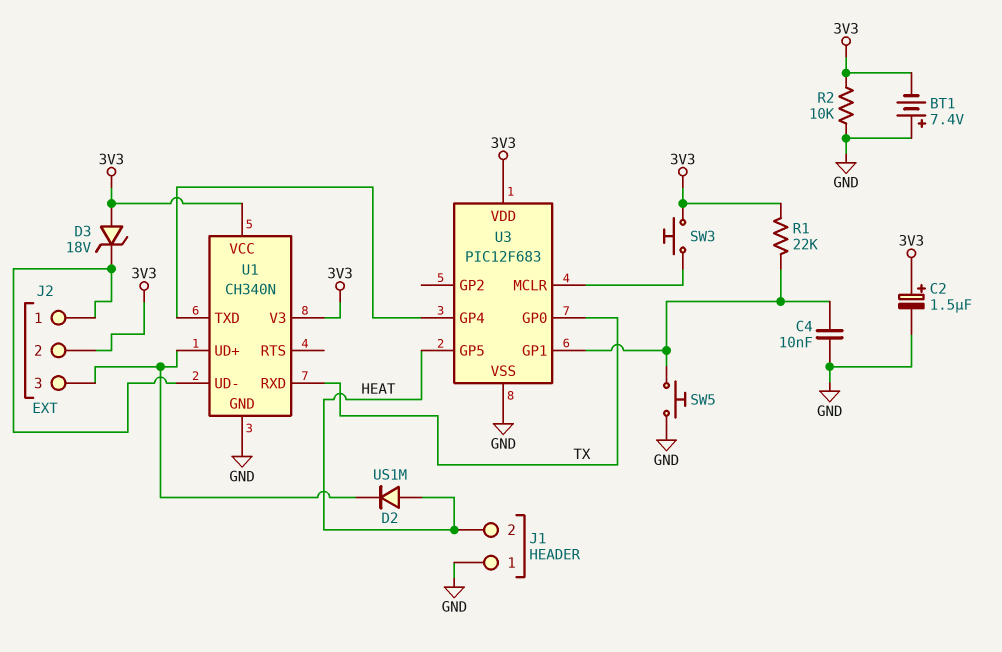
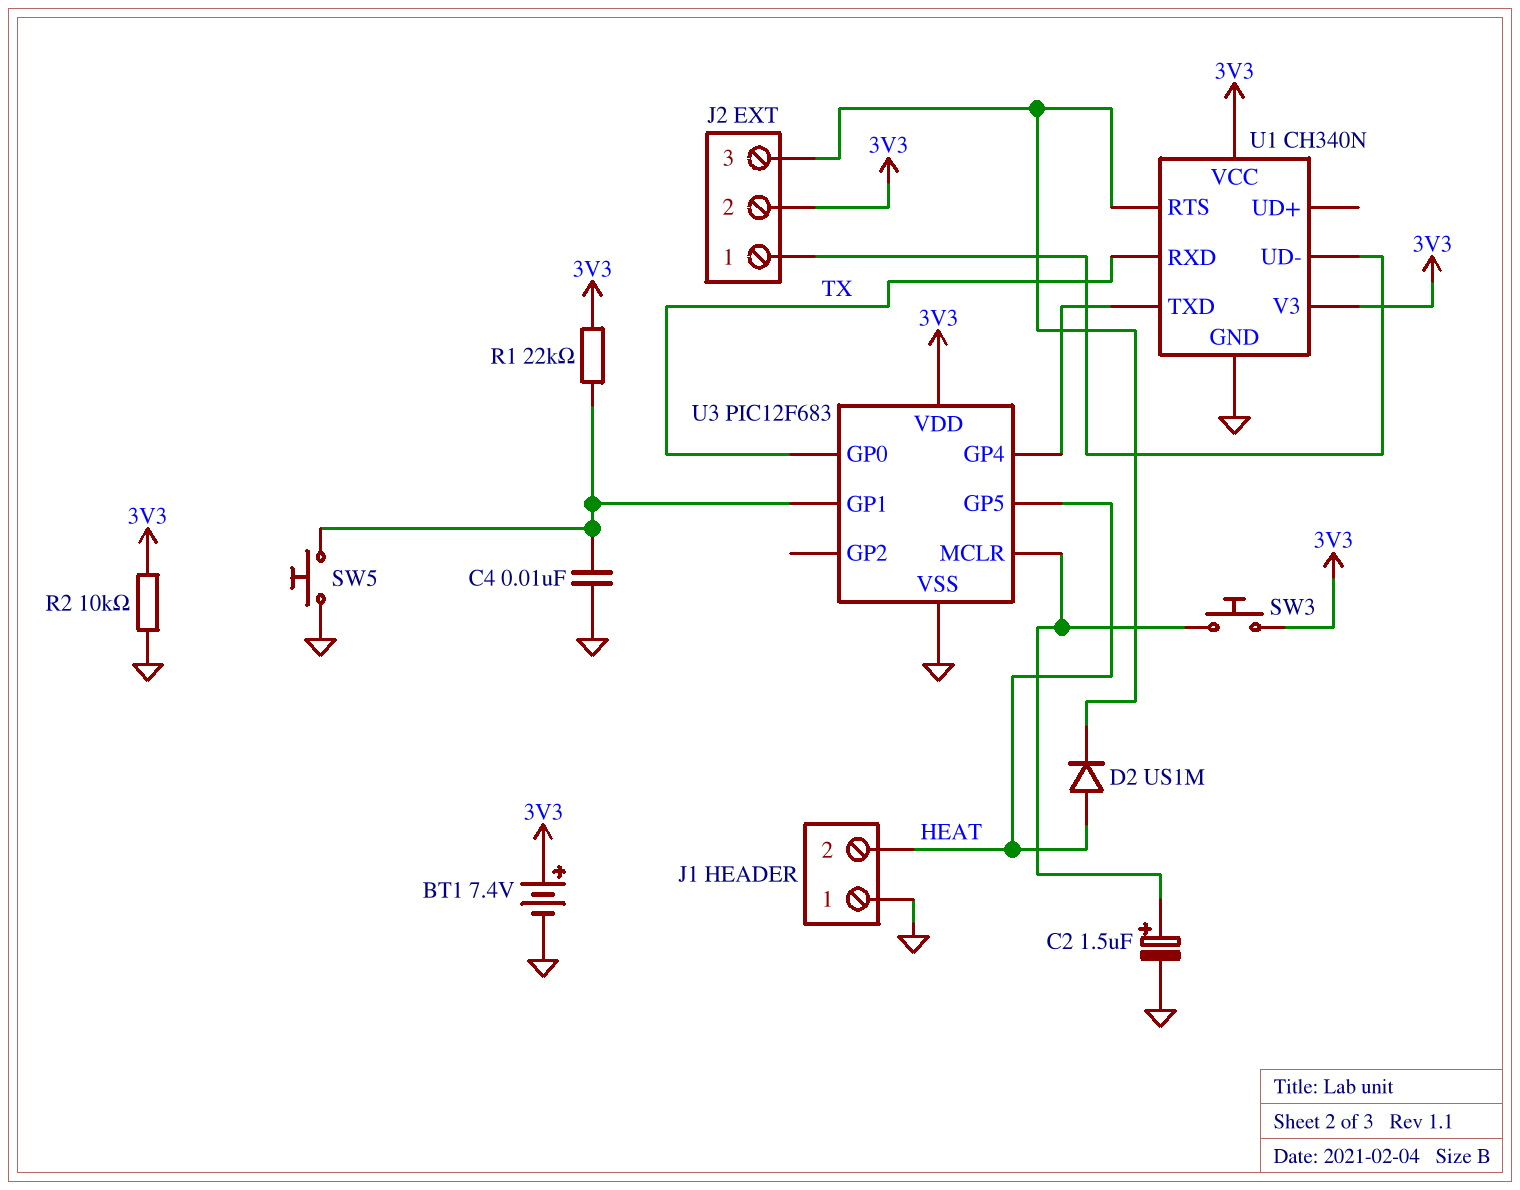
BT1: 7.4V (plus GND, minus 3V3) -> 7.4V (plus 3V3, minus GND)
C2: 1.5uF (plus 3V3, minus GND) -> 1.5uF (plus U3/MCLR, minus GND)
D3: zener 18V (A 3V3, K J2/1) -> none
U1 pin RTS: none -> J2/3
U1 pin UD+: J2/3 -> none

